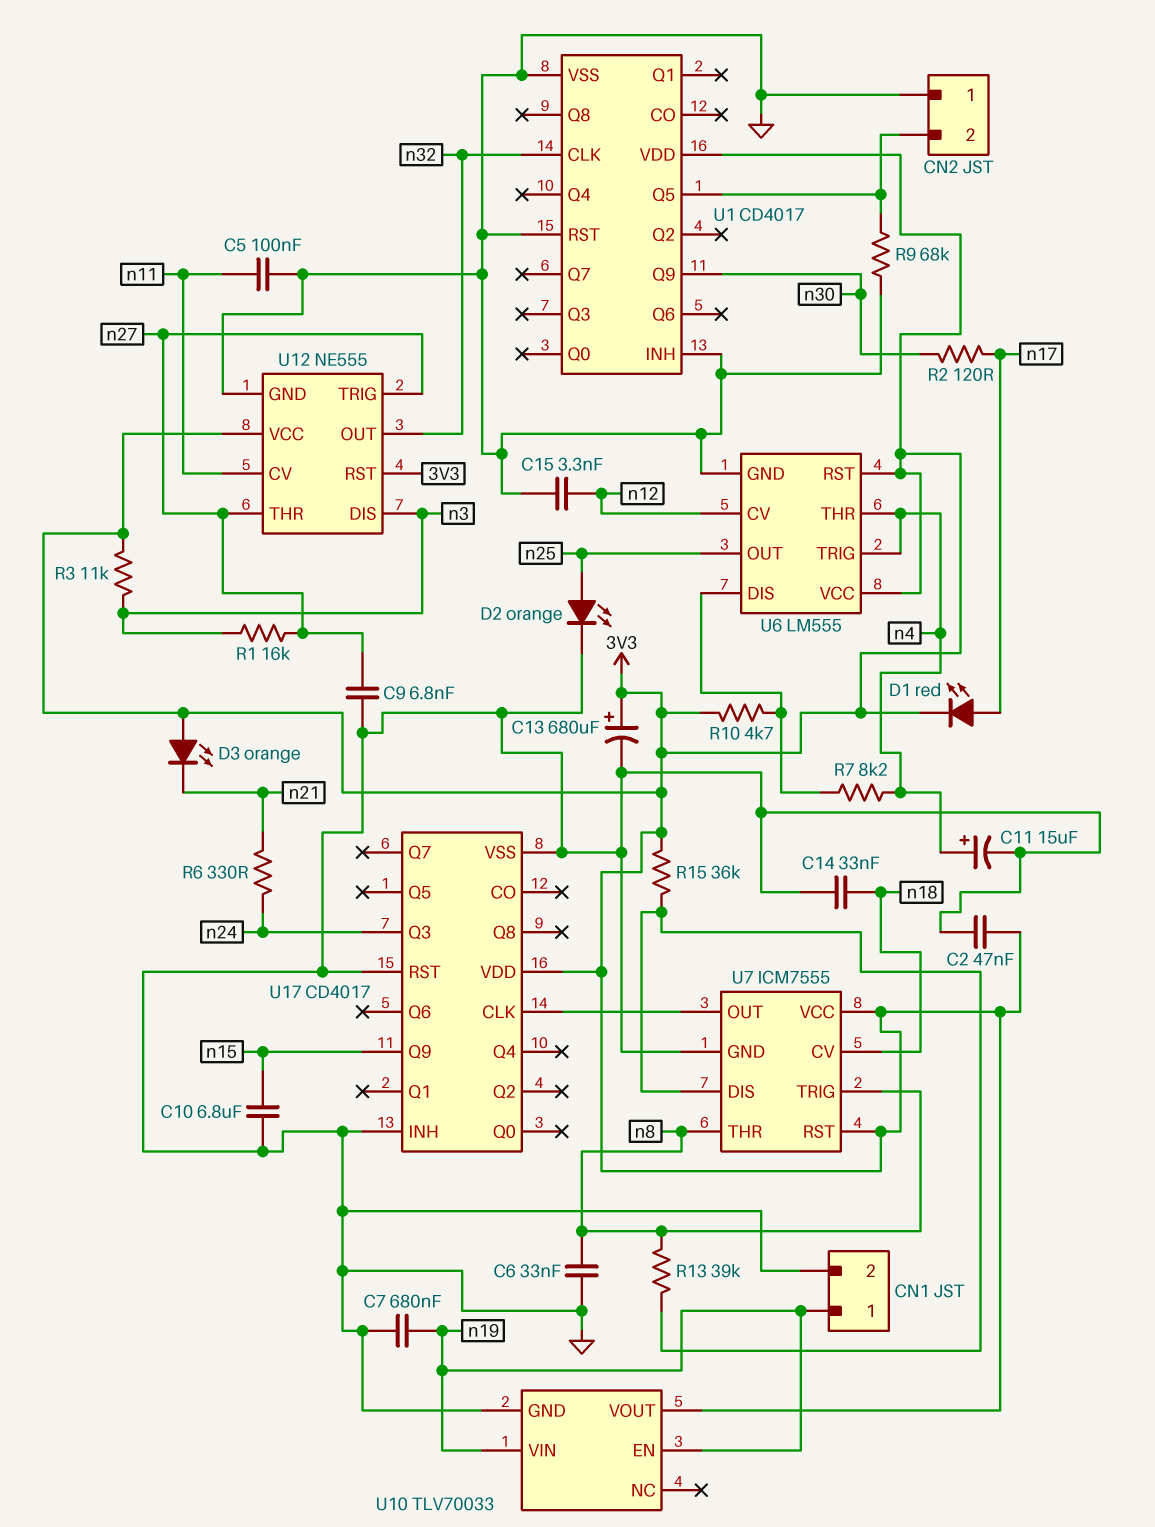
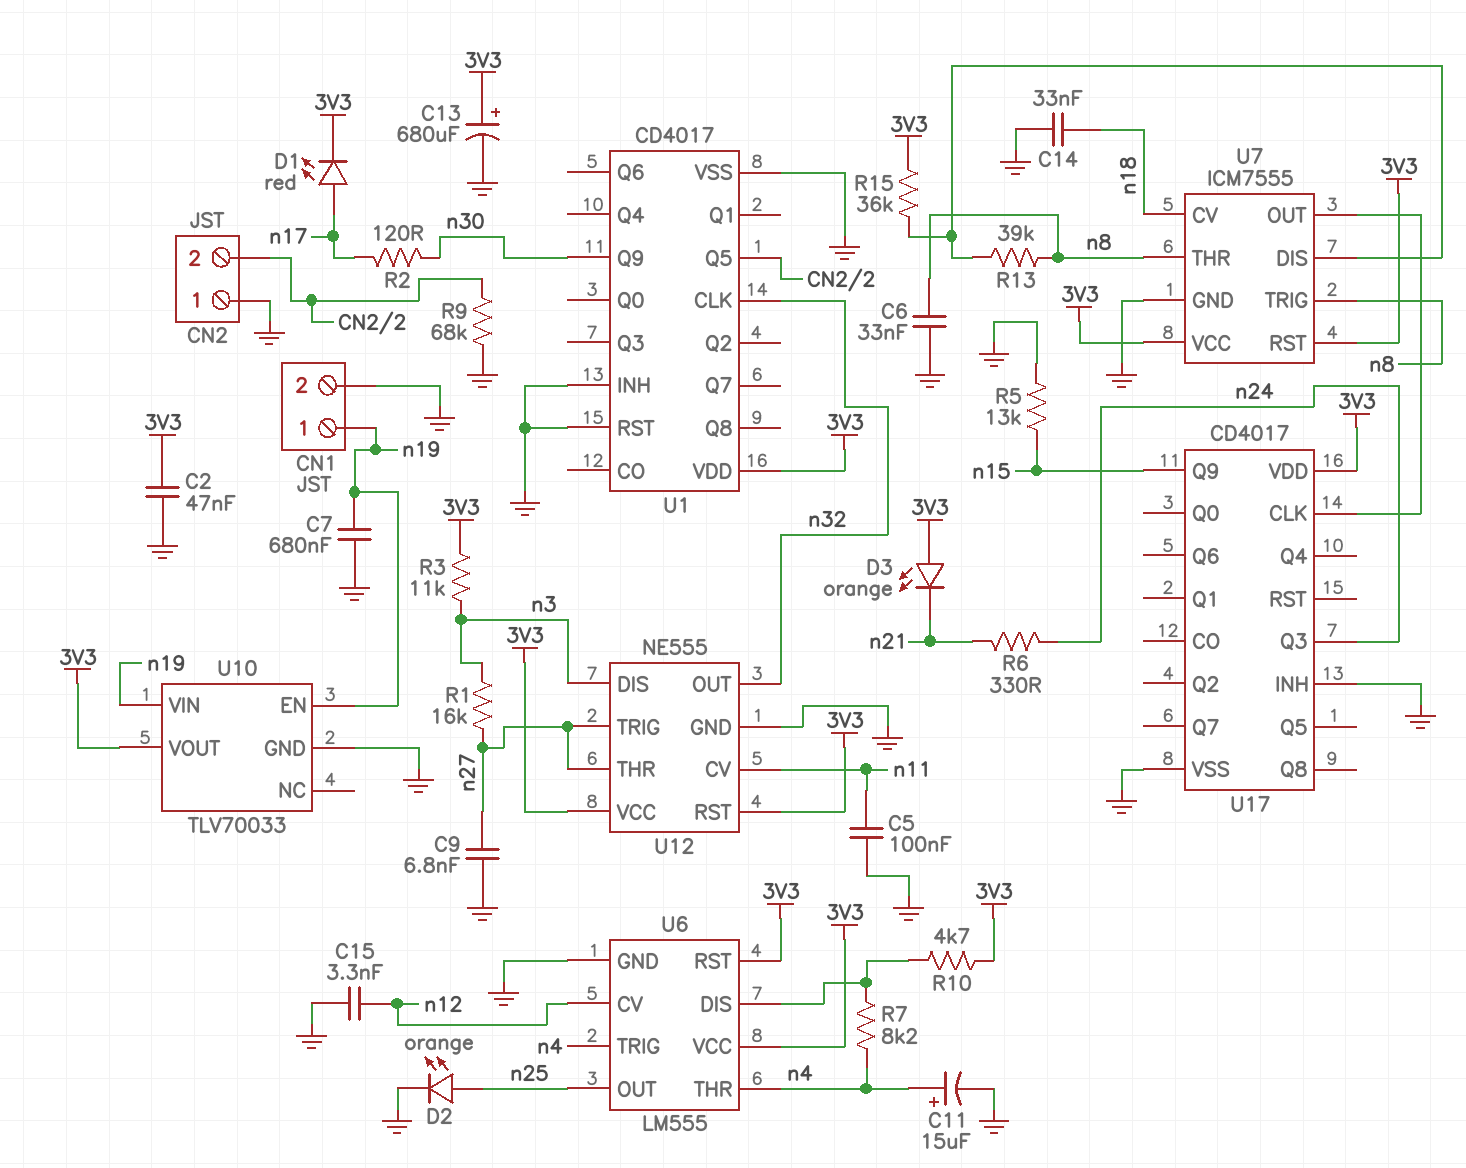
C10: 6.8uF (GND, n15) -> none
R5: none -> 13k (GND, n15)
U17 pin RST: GND -> none

